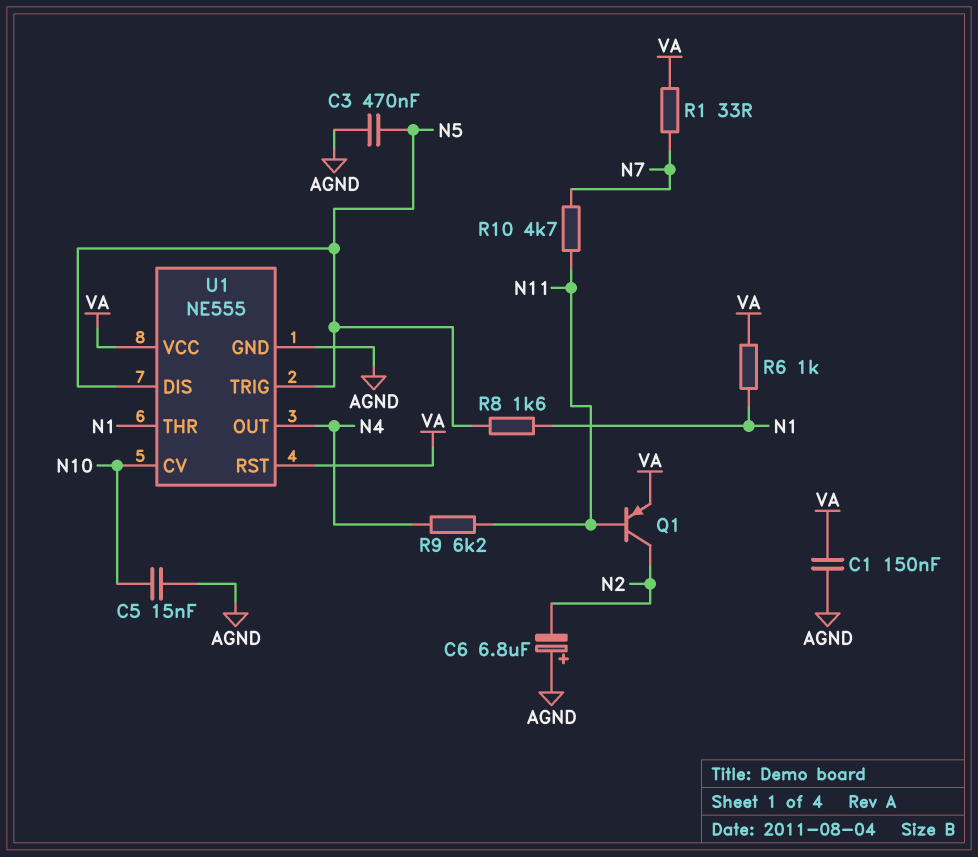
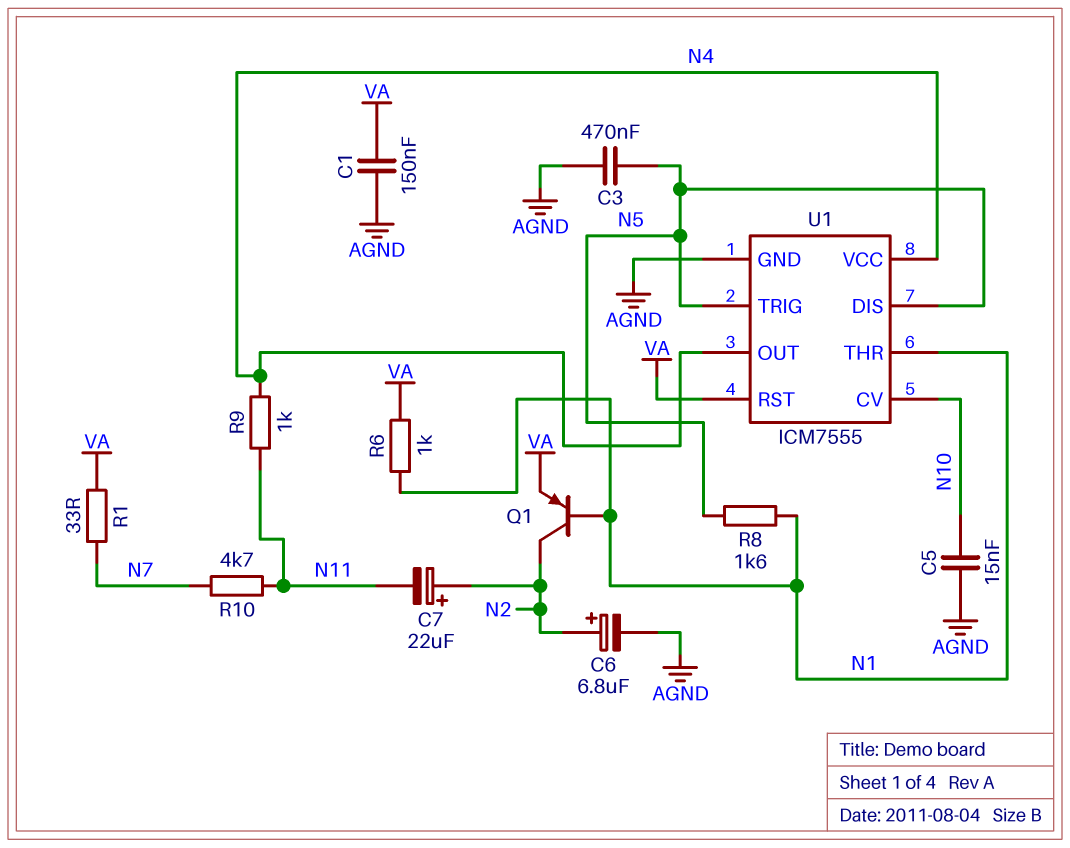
C6: 6.8uF (plus AGND, minus N2) -> 6.8uF (plus N2, minus AGND)
C7: none -> 22uF (plus N2, minus N11)
Q1: PNP (B N11, C N2, E VA) -> PNP (B N1, C N2, E VA)
R9: 6.2k (N4, N11) -> 1k (N4, N11)
U1: NE555 -> ICM7555
U1 pin VCC: VA -> N4

